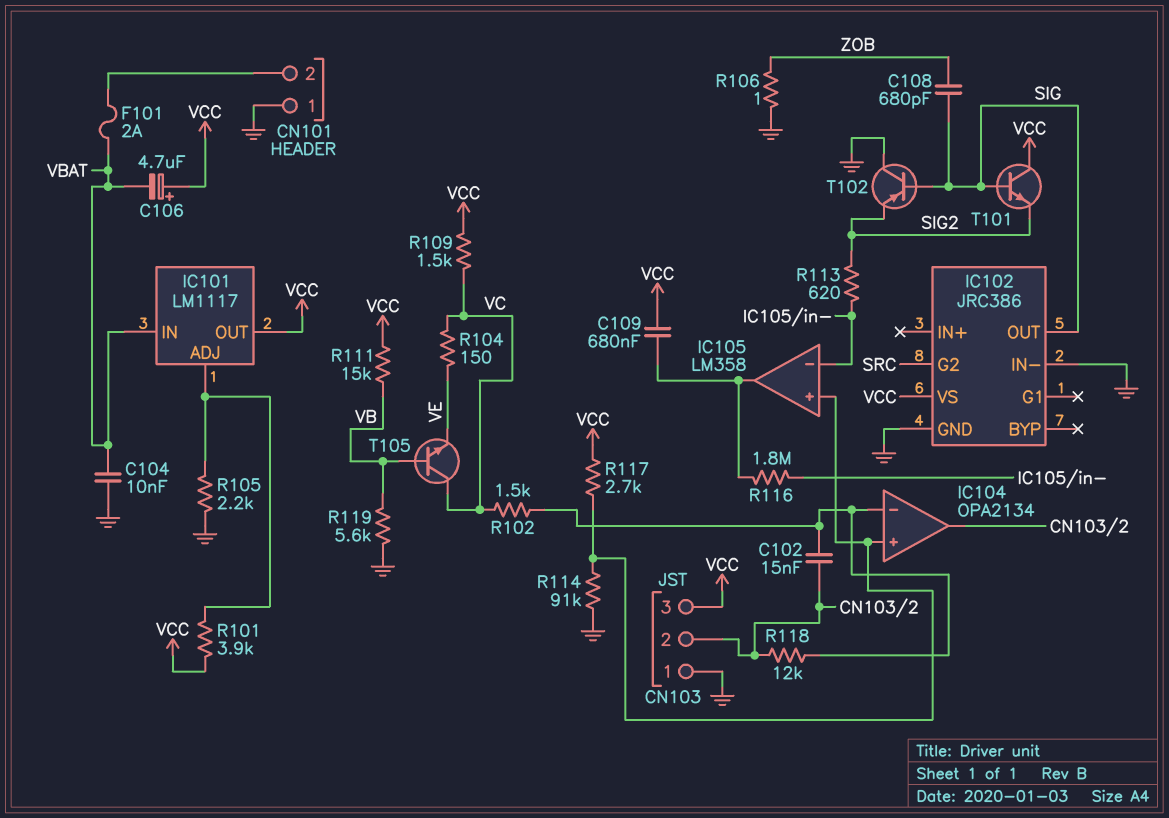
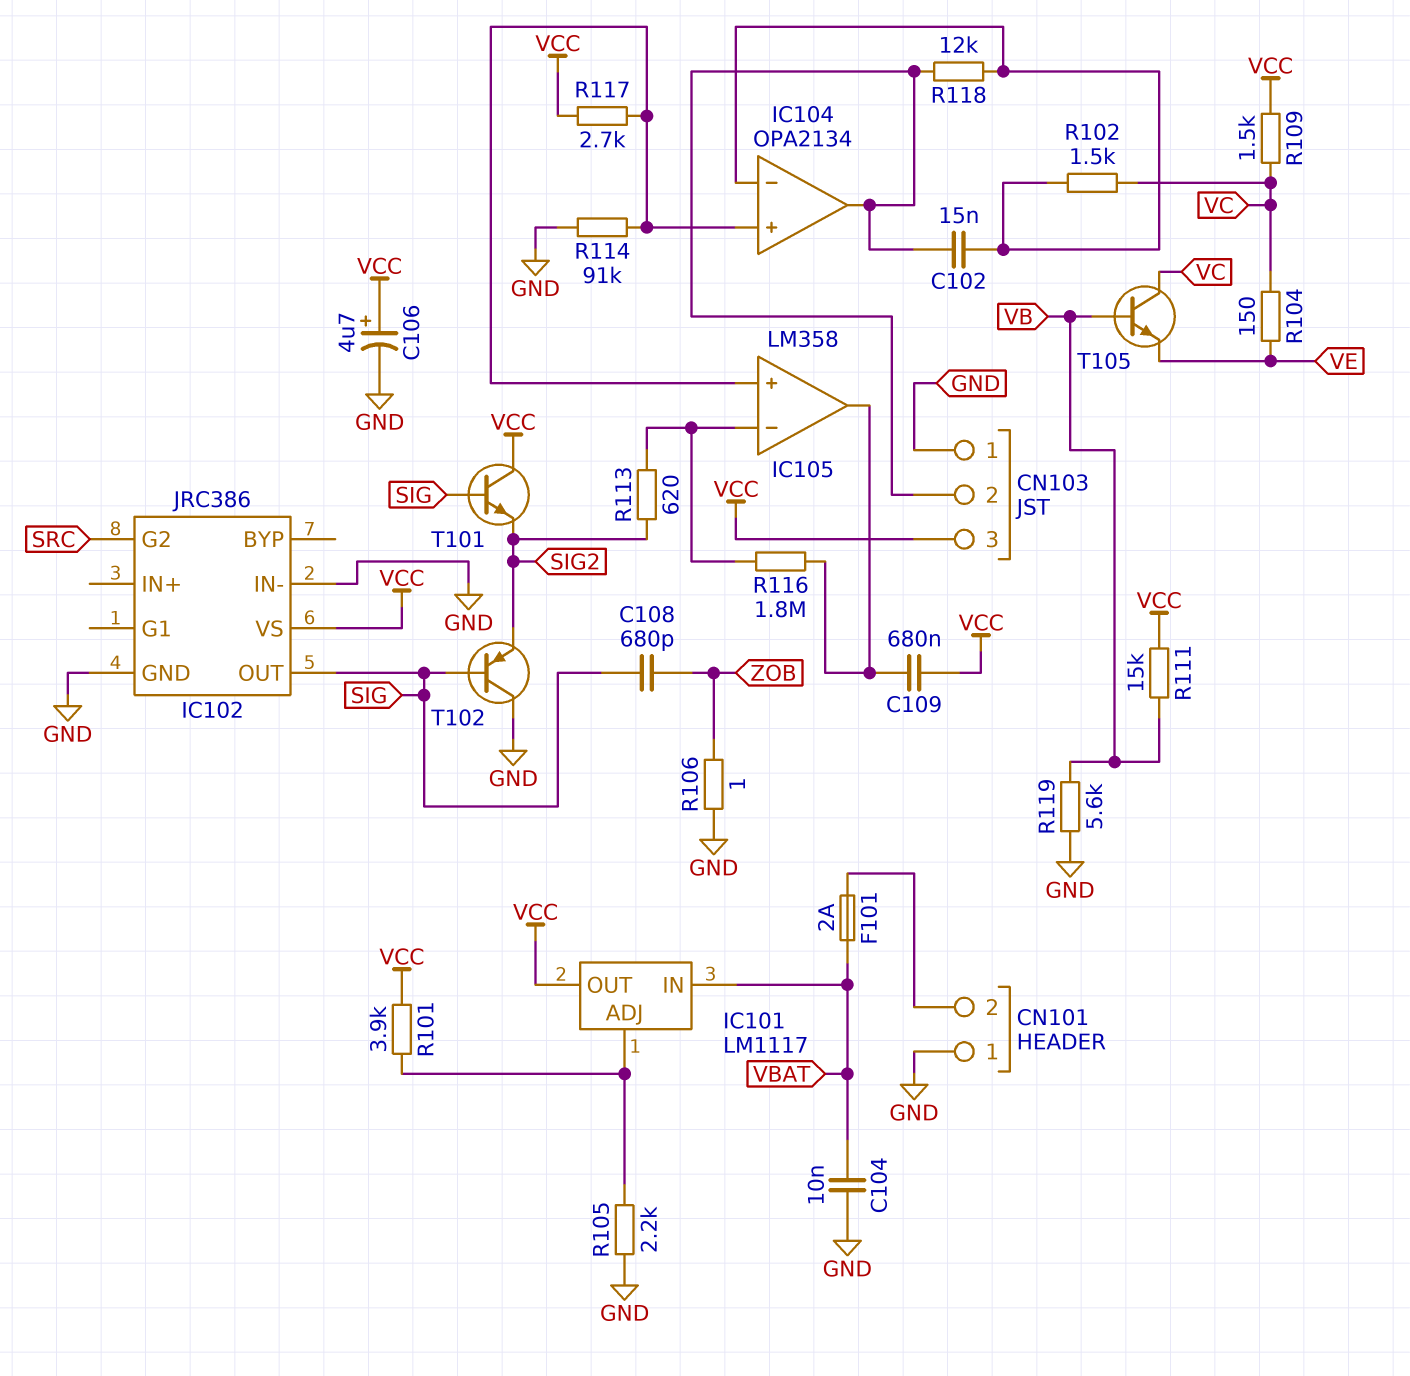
C106: 4.7uF (plus VCC, minus VBAT) -> 4.7uF (plus VCC, minus GND)

